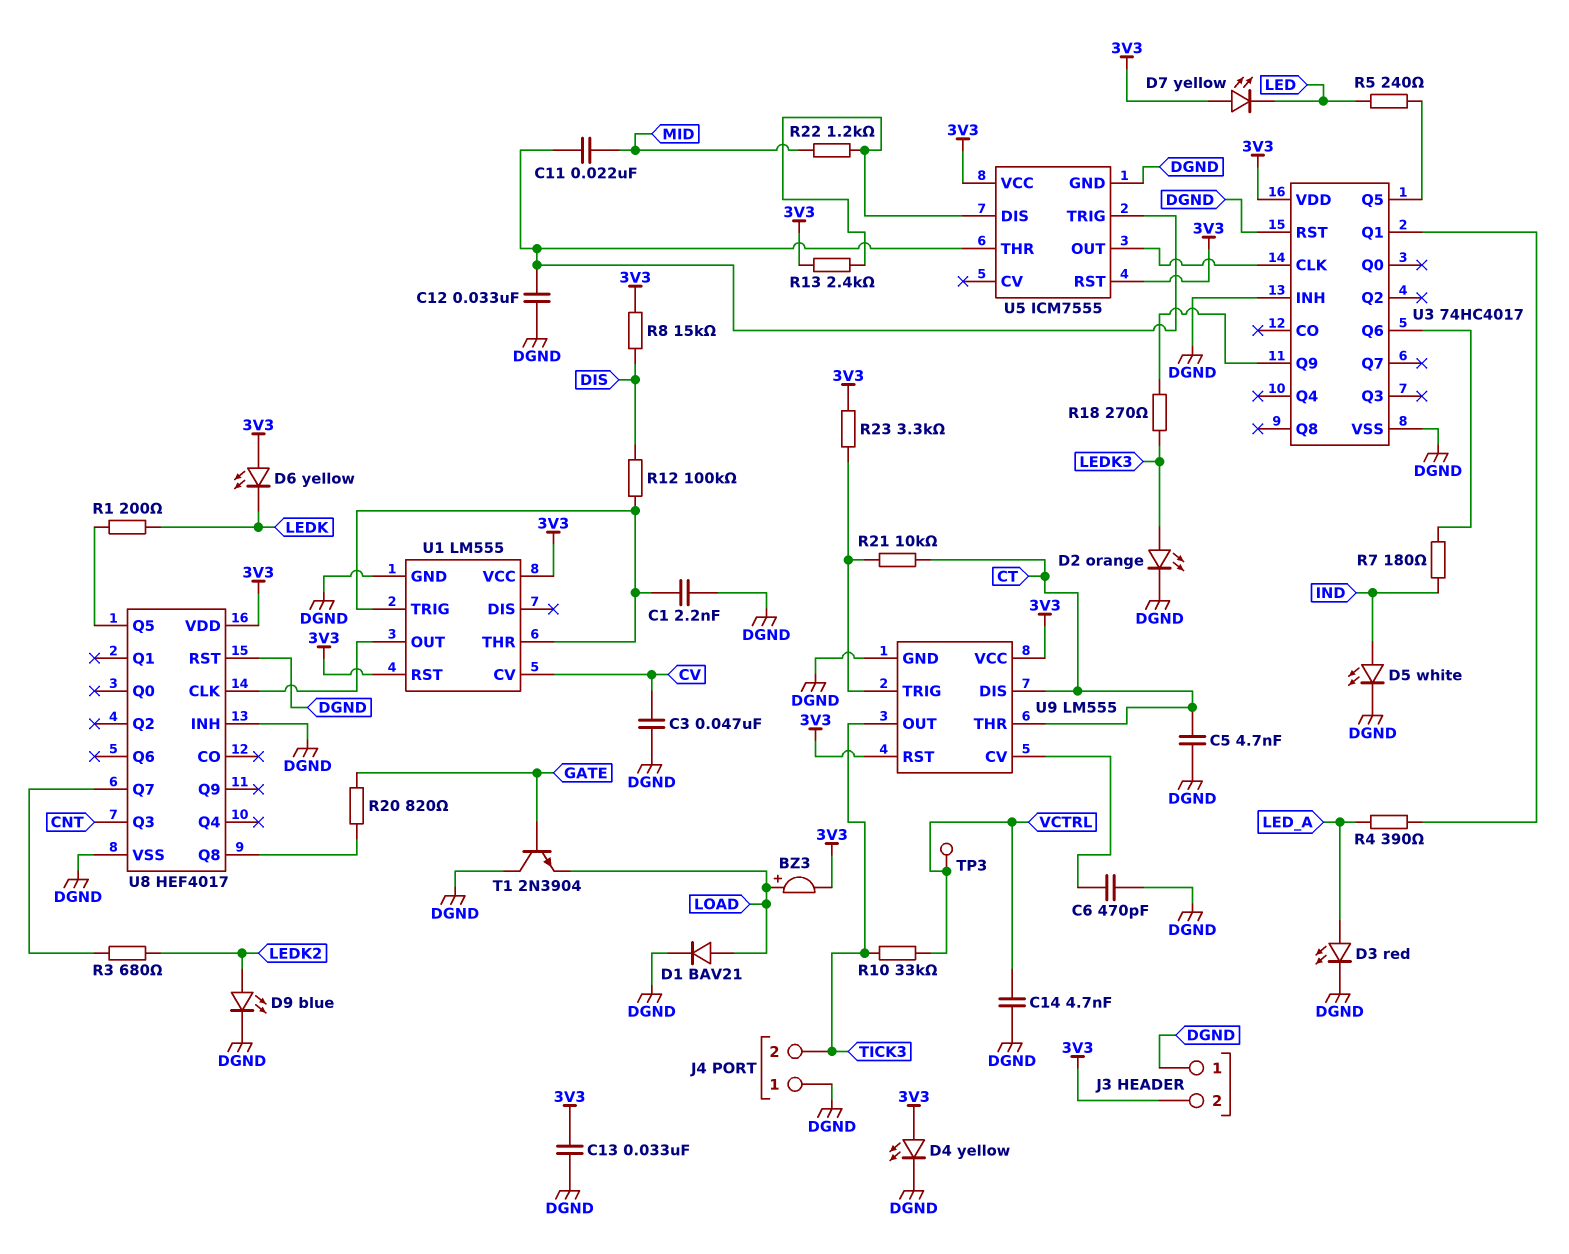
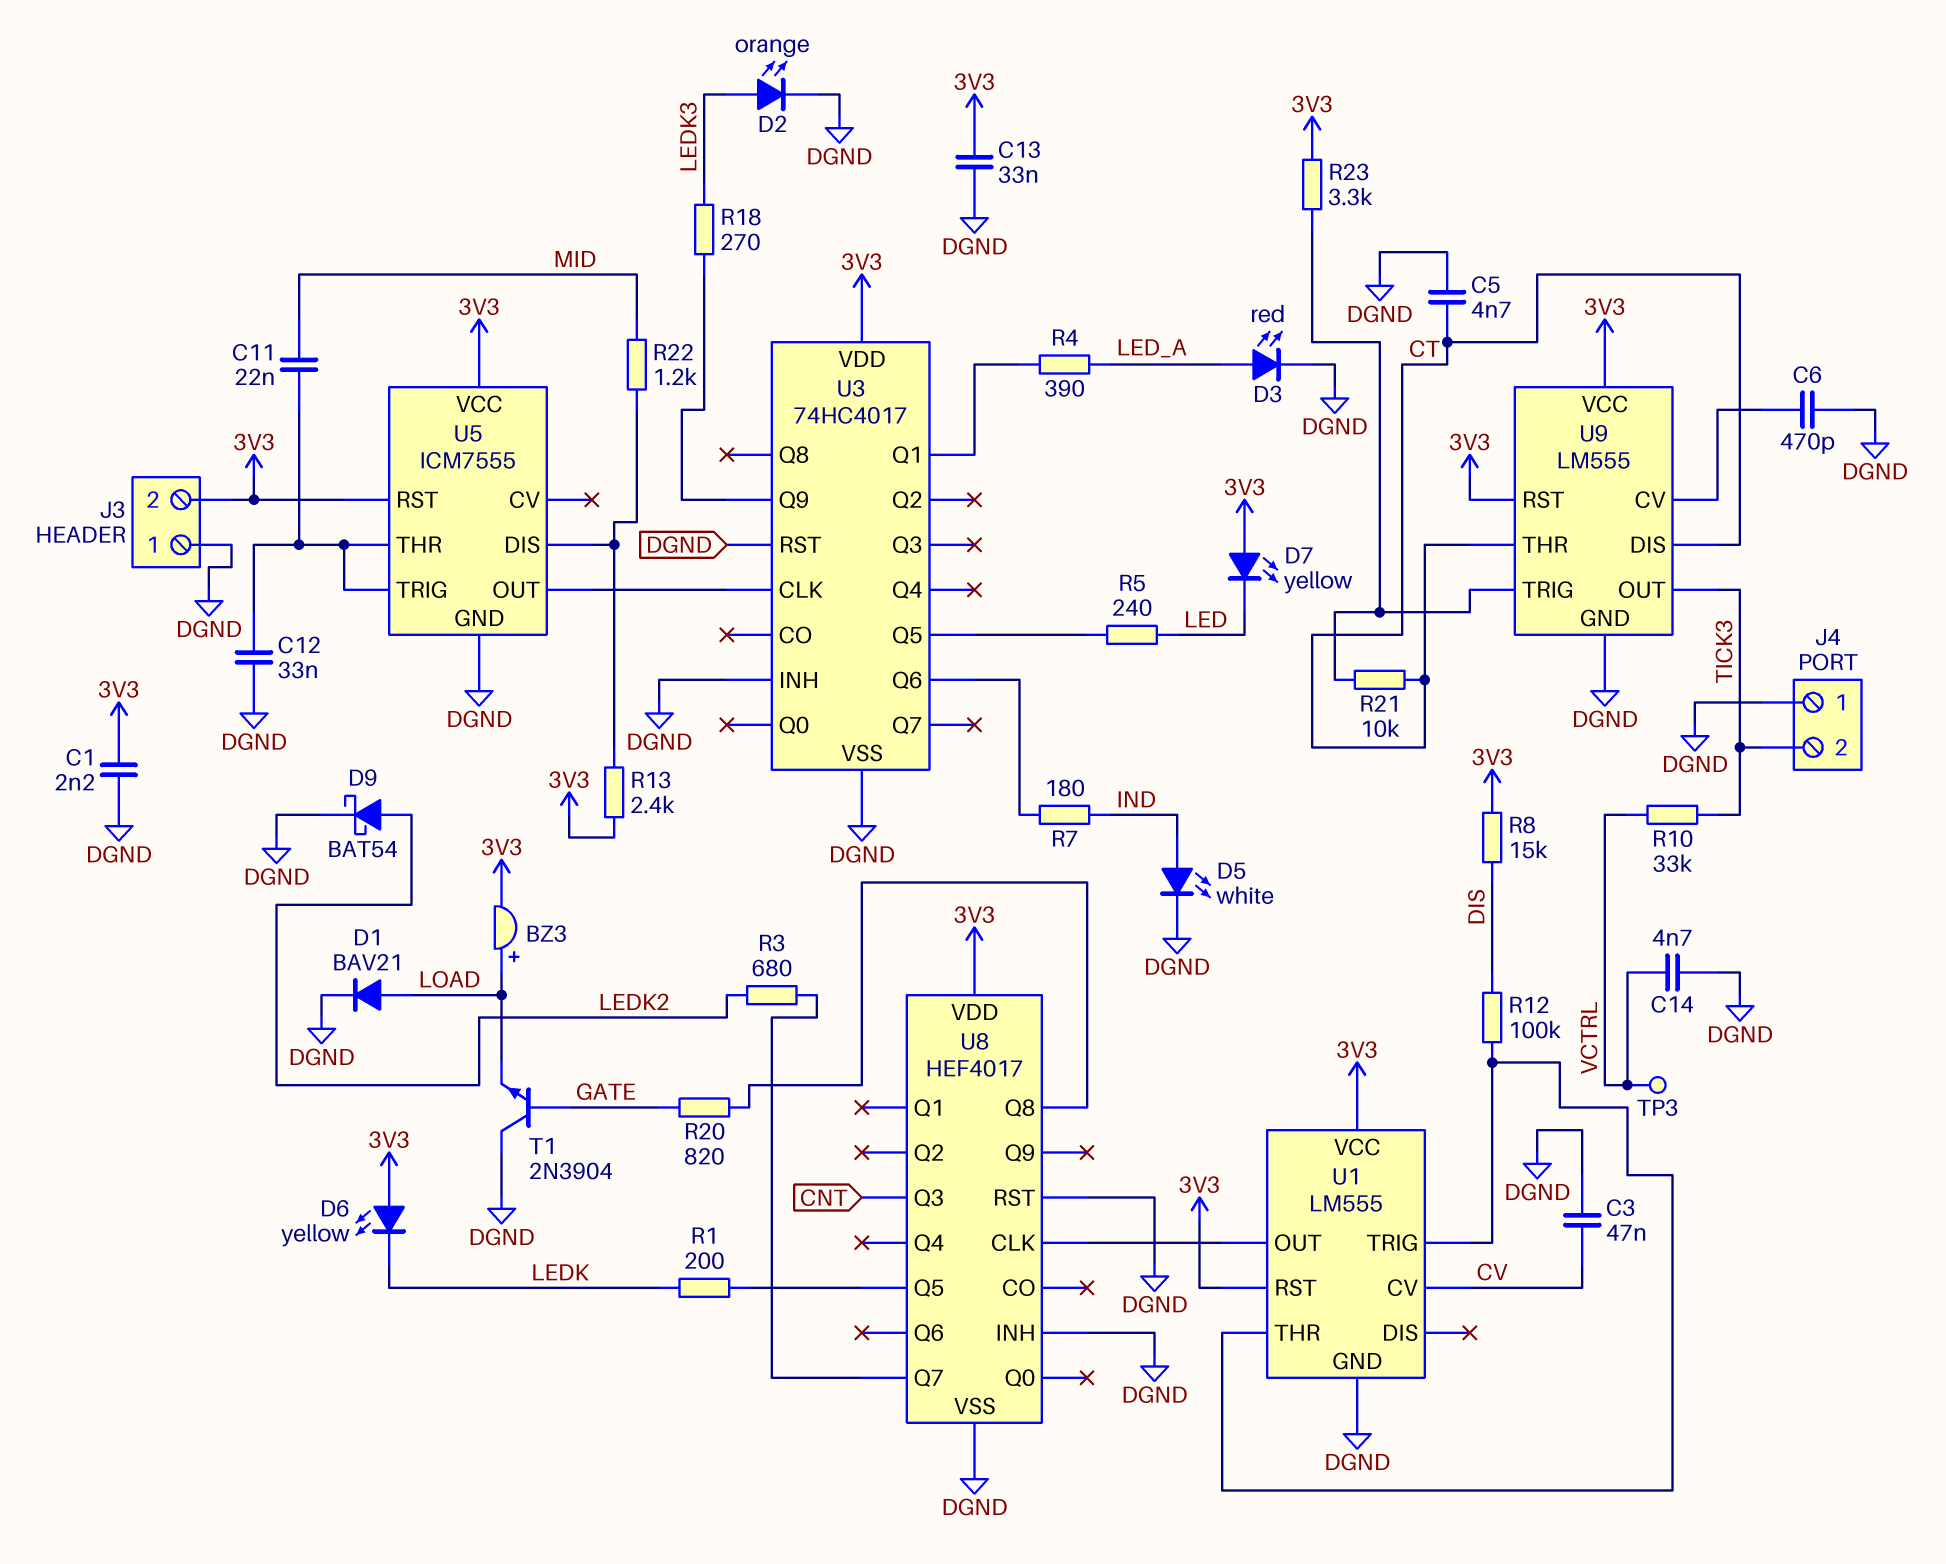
C1: 2.2nF (DGND, U1/THR) -> 2.2nF (3V3, DGND)
D4: LED yellow (A 3V3, K DGND) -> none
D9: LED blue (A LEDK2, K DGND) -> schottky BAT54 (A LEDK2, K DGND)

